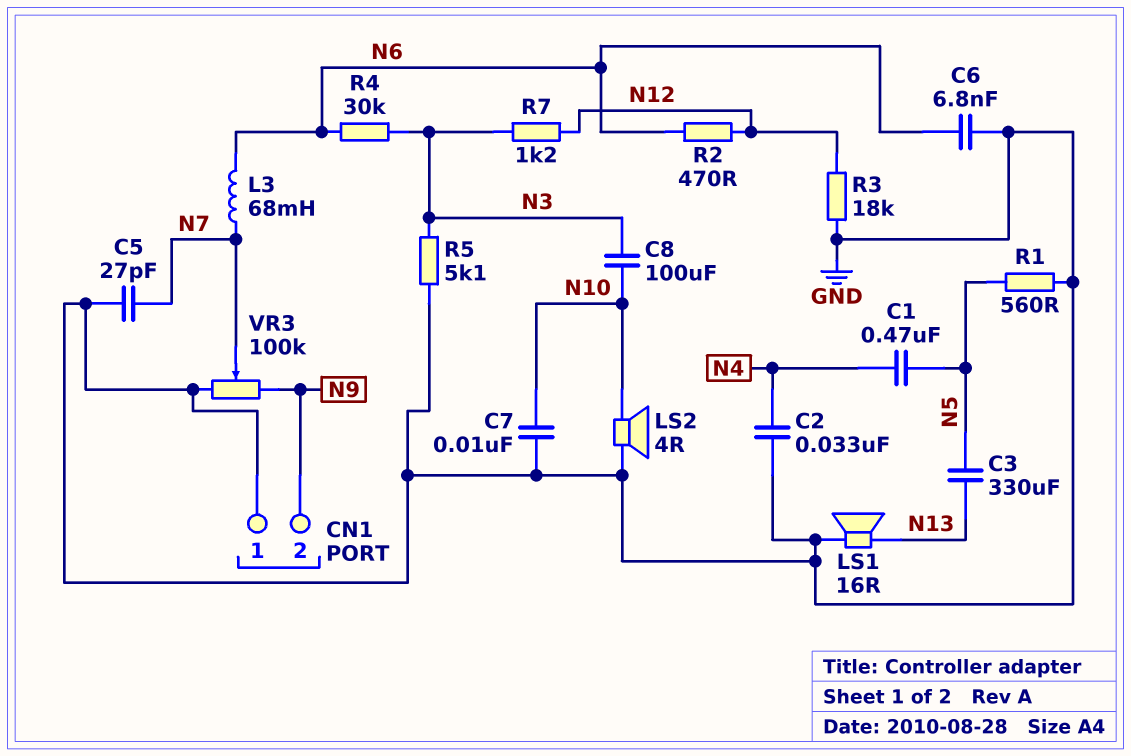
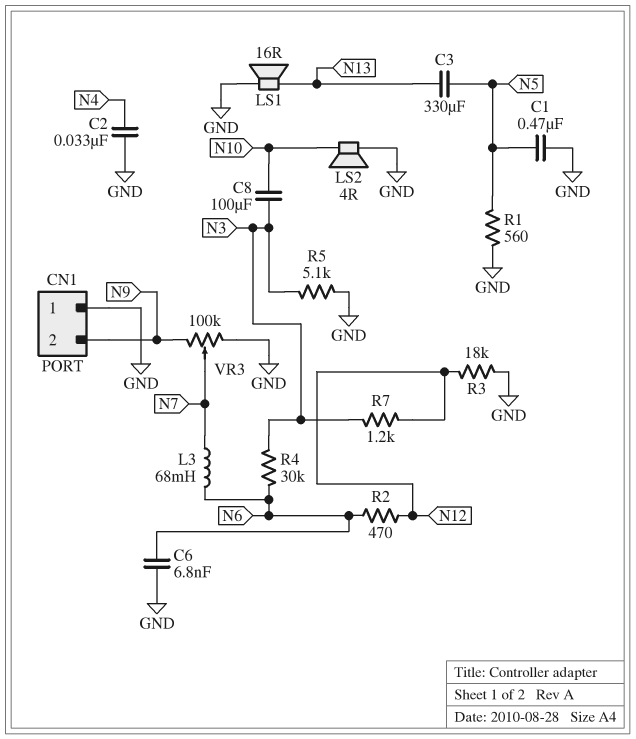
C1: 470nF (N4, N5) -> 470nF (GND, N5)
C5: 27pF (GND, N7) -> none
C7: 10nF (GND, N10) -> none

